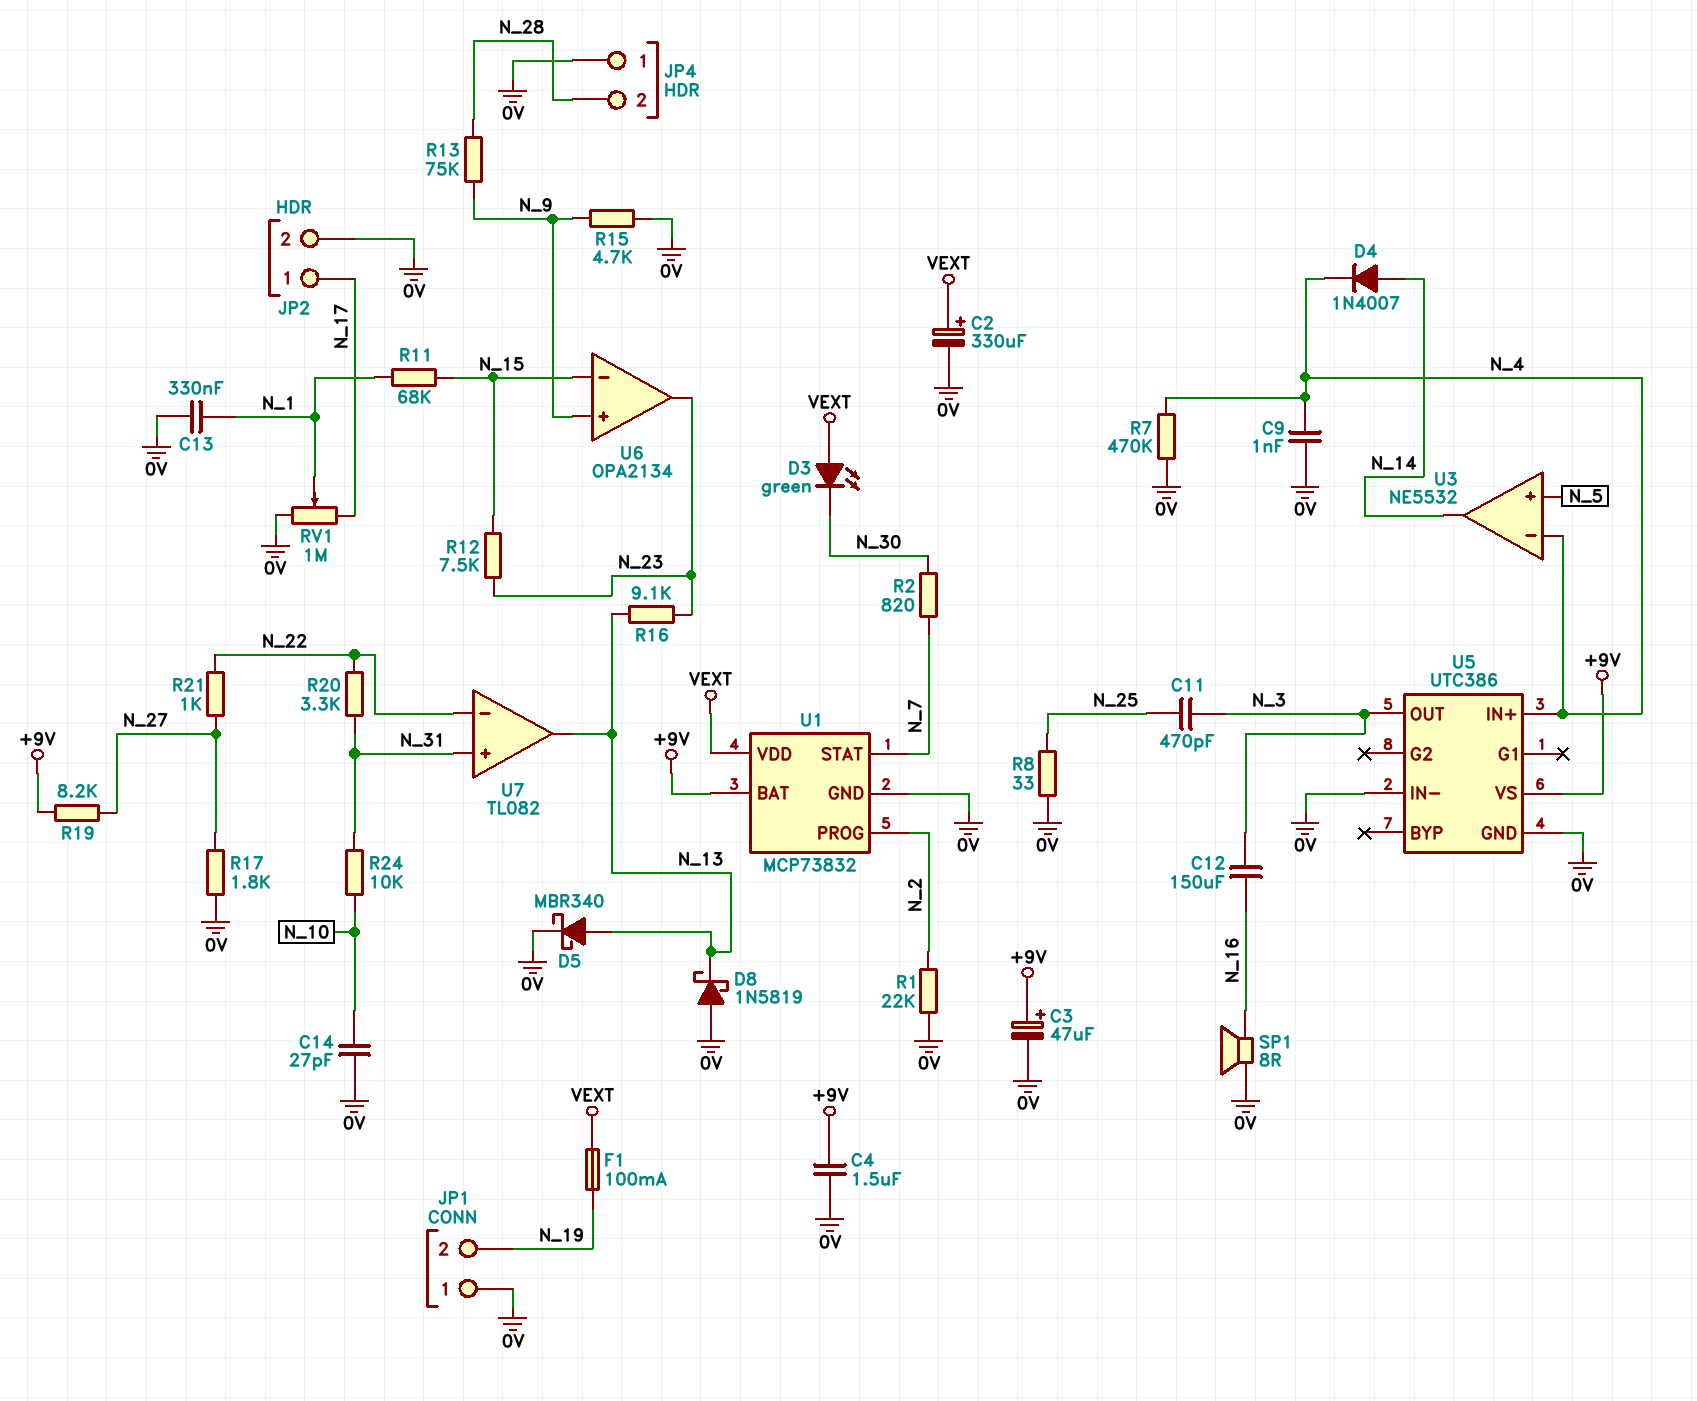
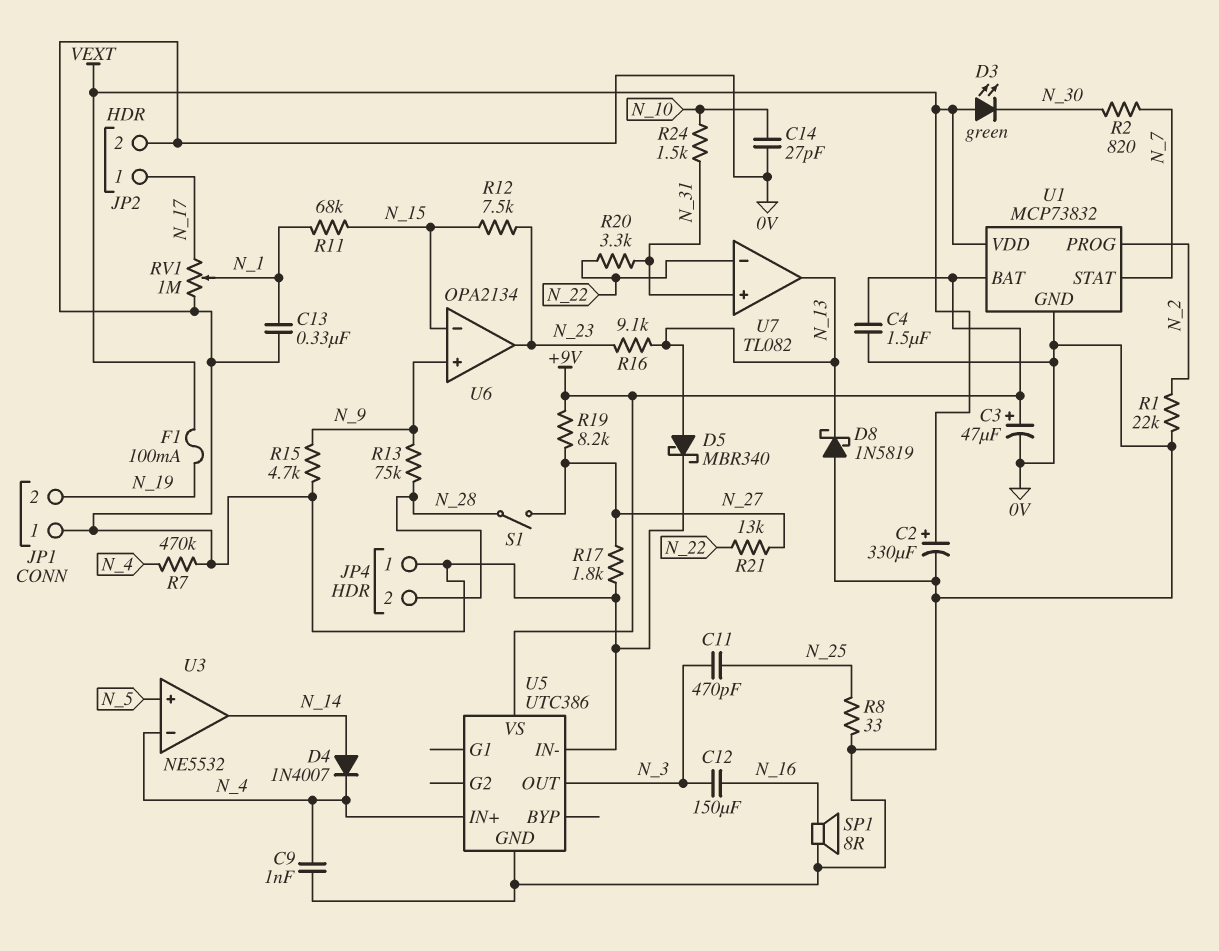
R21: 1k (N_22, N_27) -> 13k (N_22, N_27)
R24: 10k (N_10, N_31) -> 1.5k (N_10, N_31)
S1: none -> switch (N_27, N_28)

